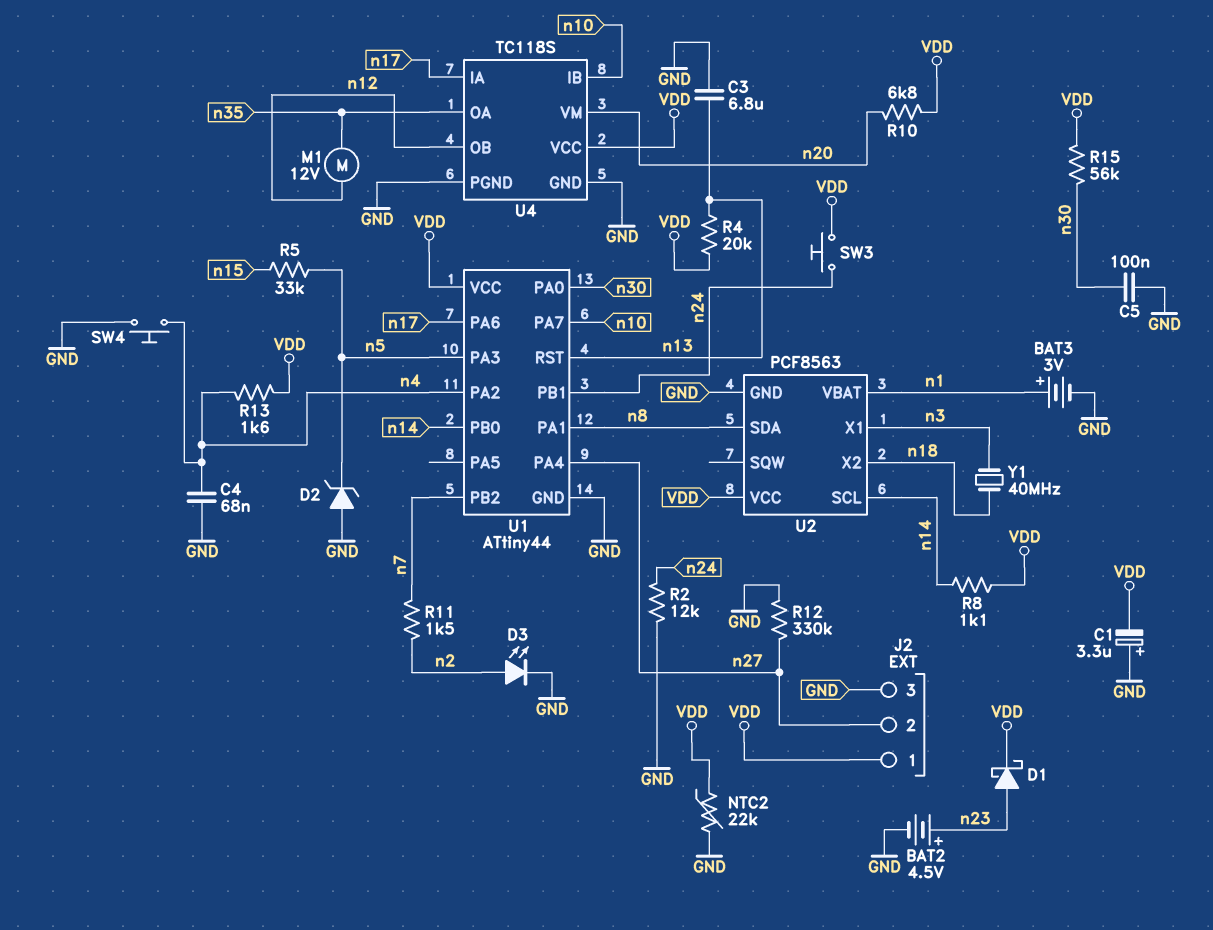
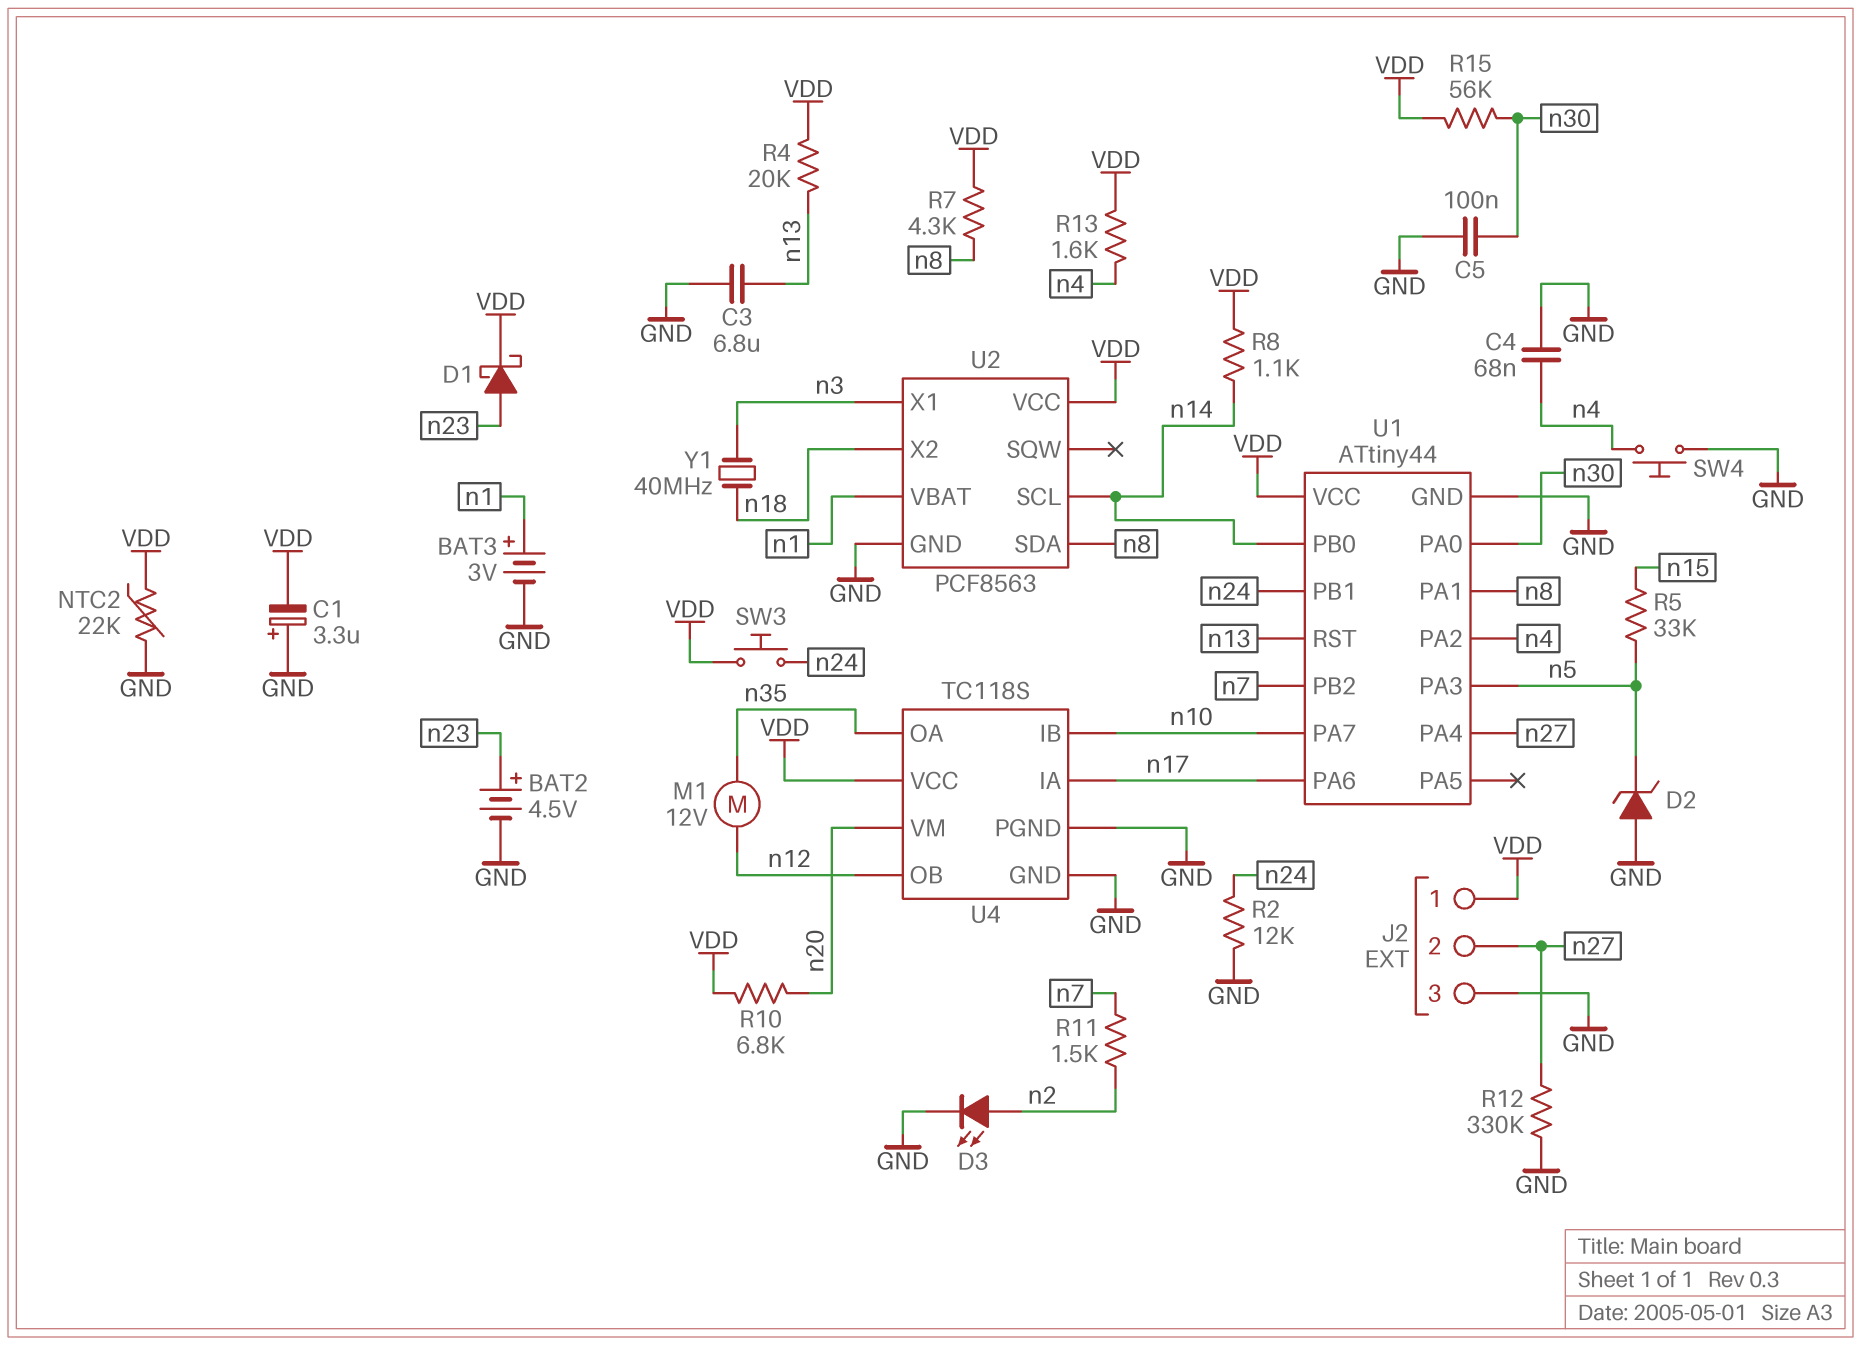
R7: none -> 4.3k (VDD, n8)

